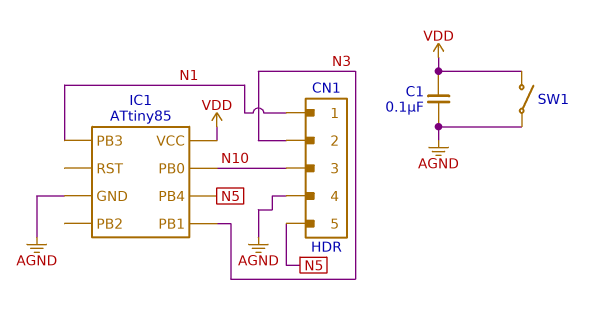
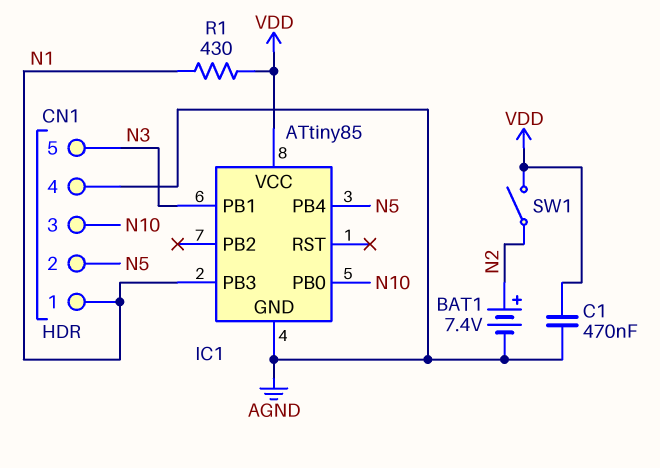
BAT1: none -> 7.4V (plus N2, minus AGND)
C1: 100nF (AGND, VDD) -> 470nF (AGND, VDD)
CN1 pin 2: N3 -> N5
CN1 pin 5: N5 -> N3
R1: none -> 430 (N1, VDD)
SW1: switch (AGND, VDD) -> switch (N2, VDD)

